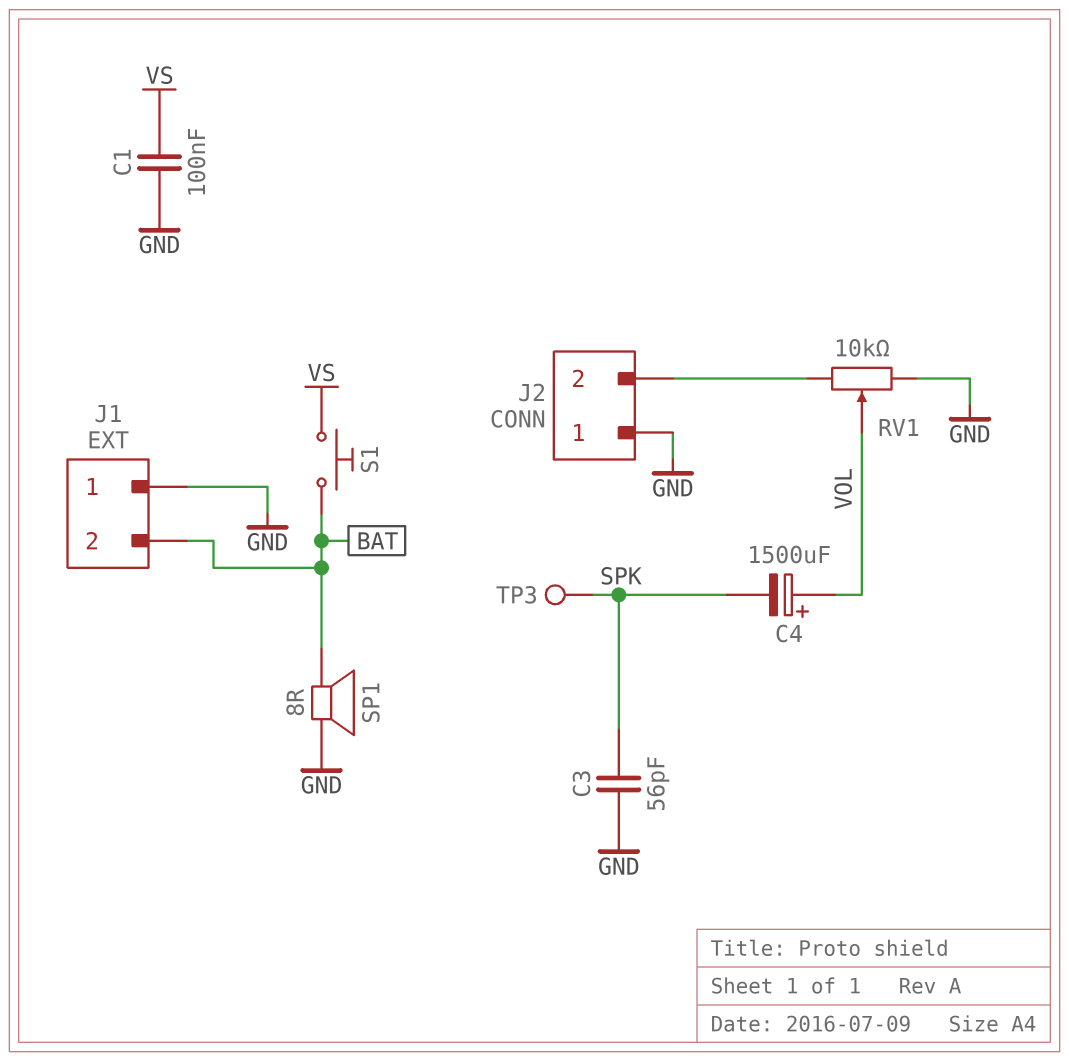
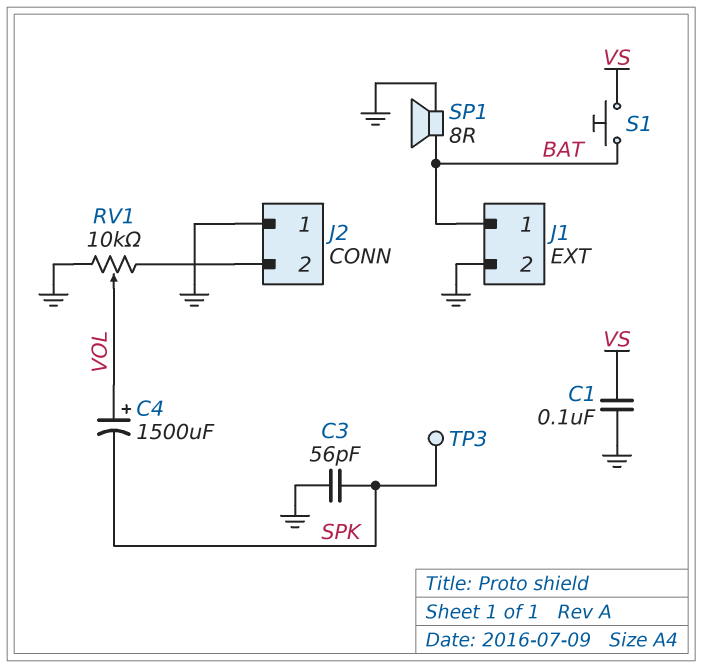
J1 pin 1: GND -> BAT
J1 pin 2: BAT -> GND

